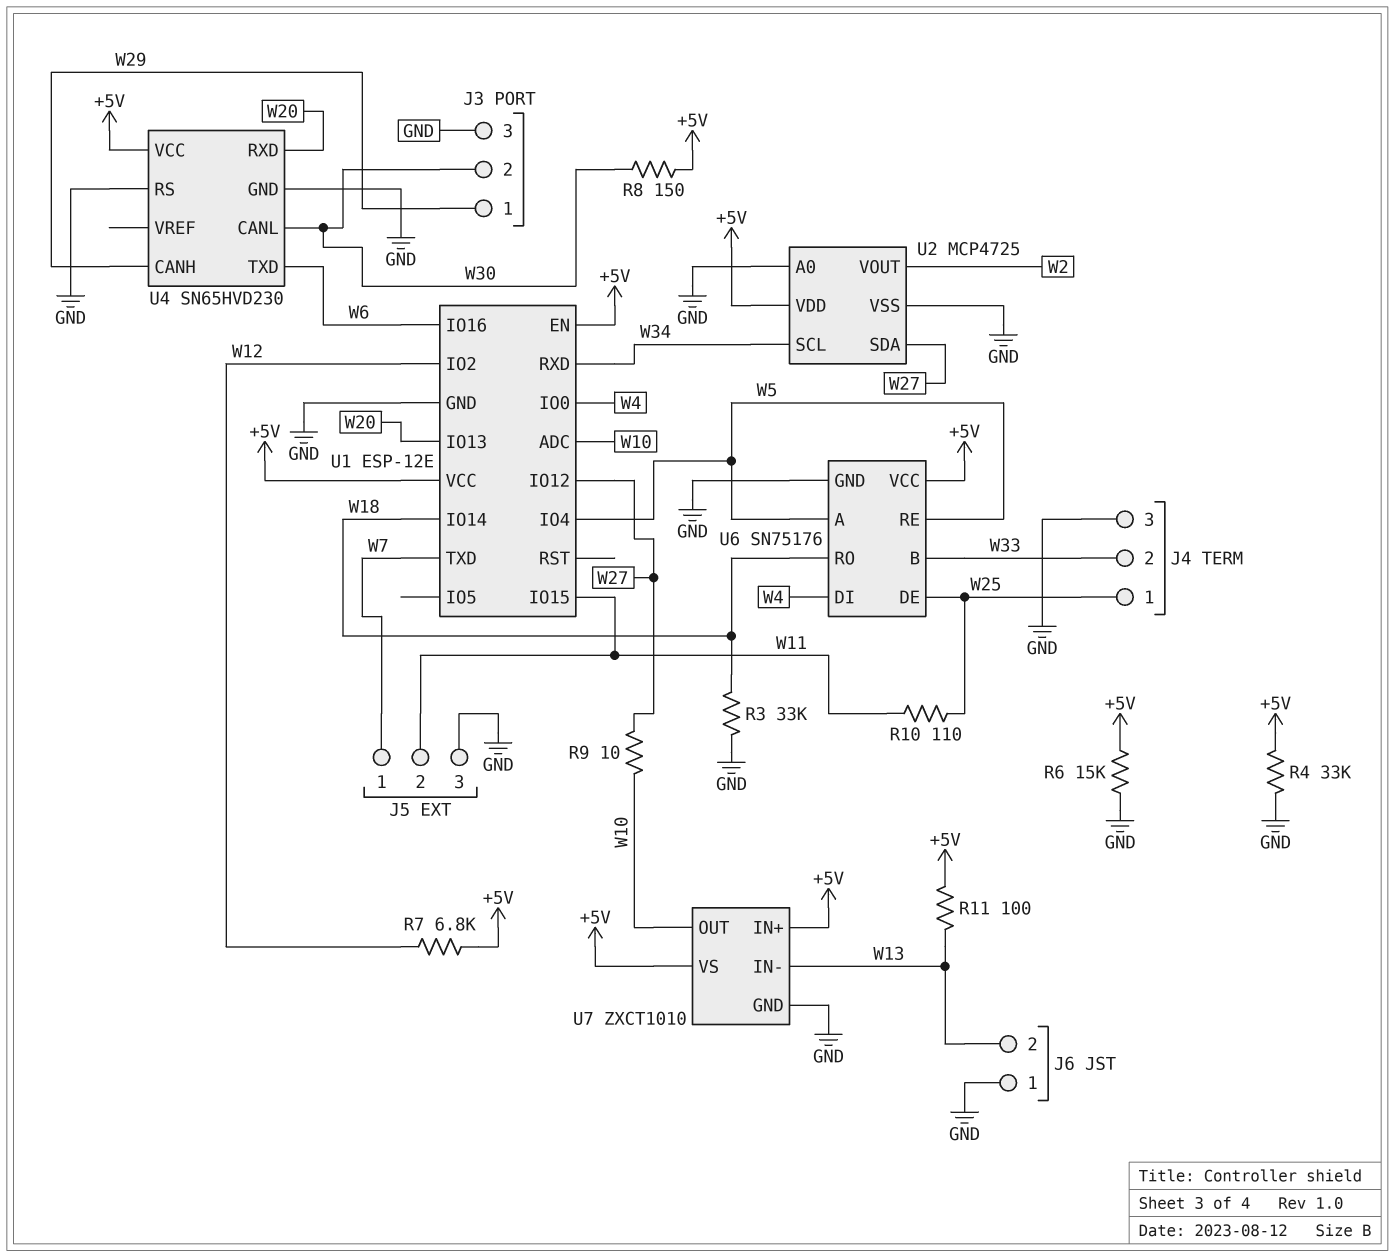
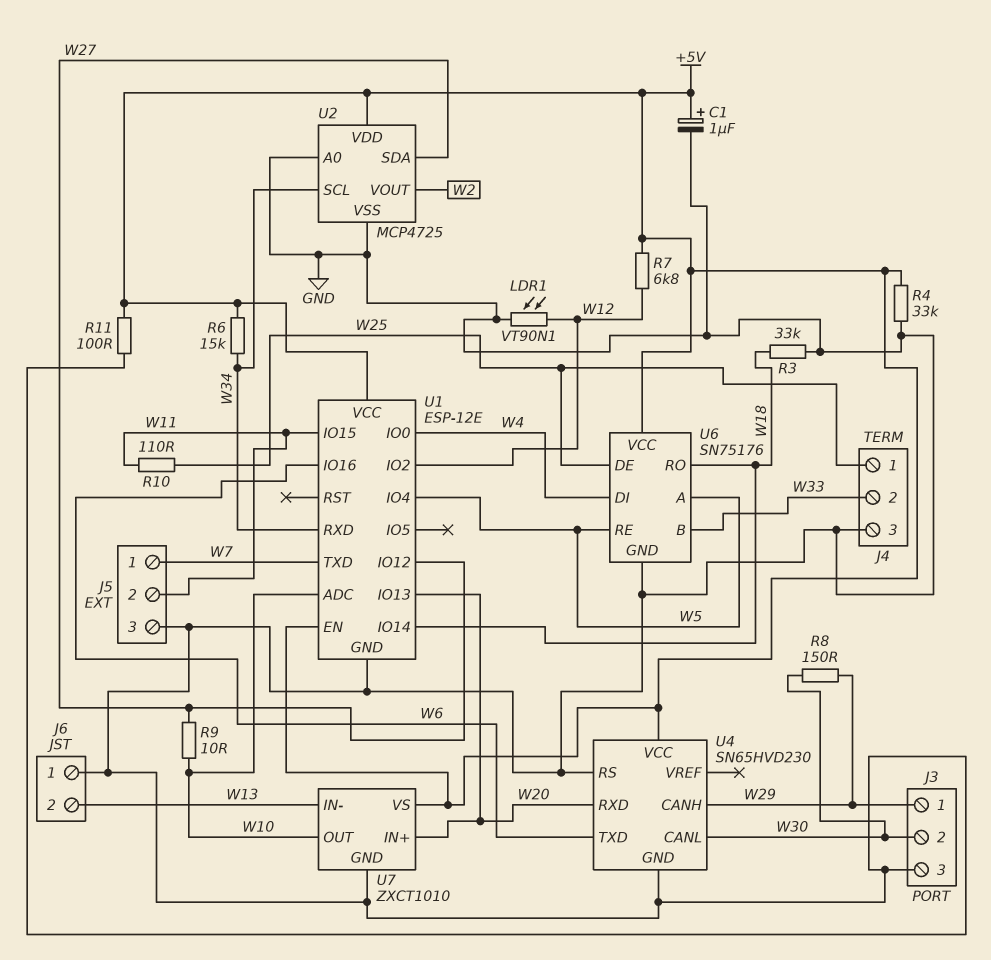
C1: none -> 1uF (plus +5V, minus GND)
LDR1: none -> VT90N1 (GND, W12)
R6: 15k (+5V, GND) -> 15k (+5V, W34)
R8: 150 (+5V, W30) -> 150 (W29, W30)
R11: 100 (+5V, W13) -> 100 (+5V, GND)
U7 pin IN+: +5V -> W20

